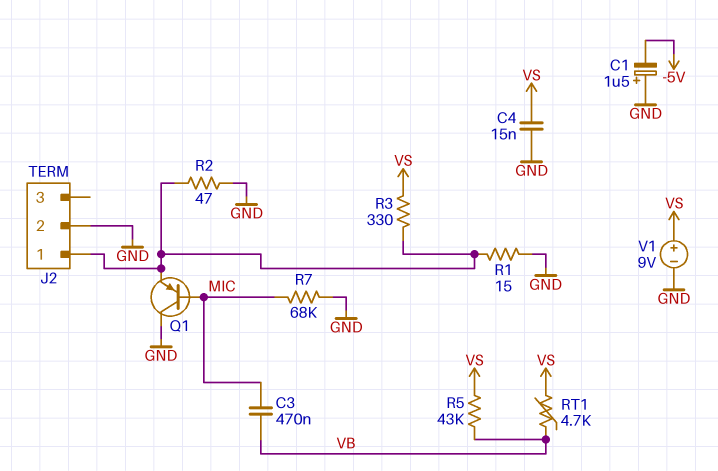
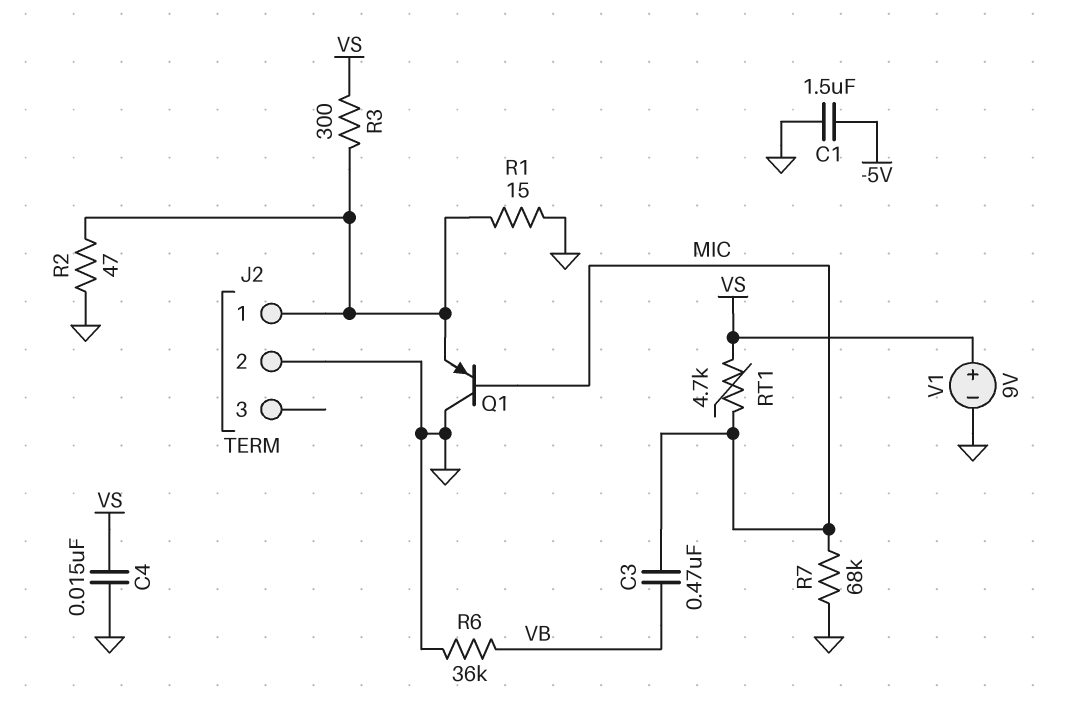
C1: 1.5uF (plus GND, minus -5V) -> 1.5uF (-5V, GND)
R3: 330 (J2/1, VS) -> 300 (J2/1, VS)
R5: 43k (VB, VS) -> none
R6: none -> 36k (GND, VB)
RT1: 4.7k (VB, VS) -> 4.7k (MIC, VS)

